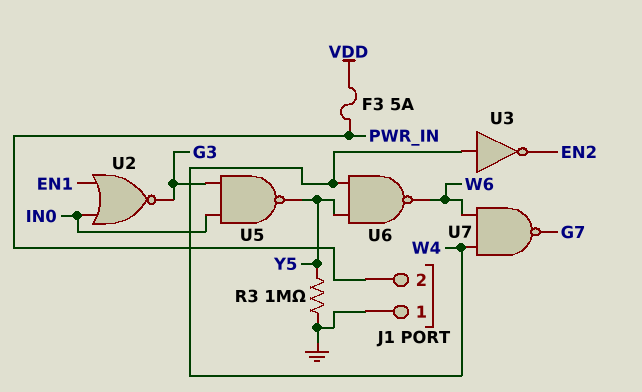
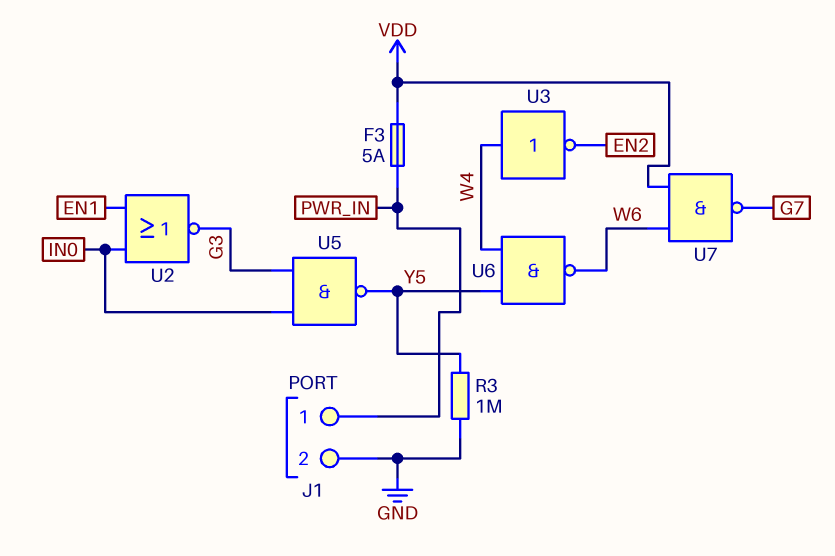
J1 pin 1: GND -> PWR_IN
J1 pin 2: PWR_IN -> GND
U7: NAND (in W4, in W6, out G7) -> NAND (in VDD, in W6, out G7)

